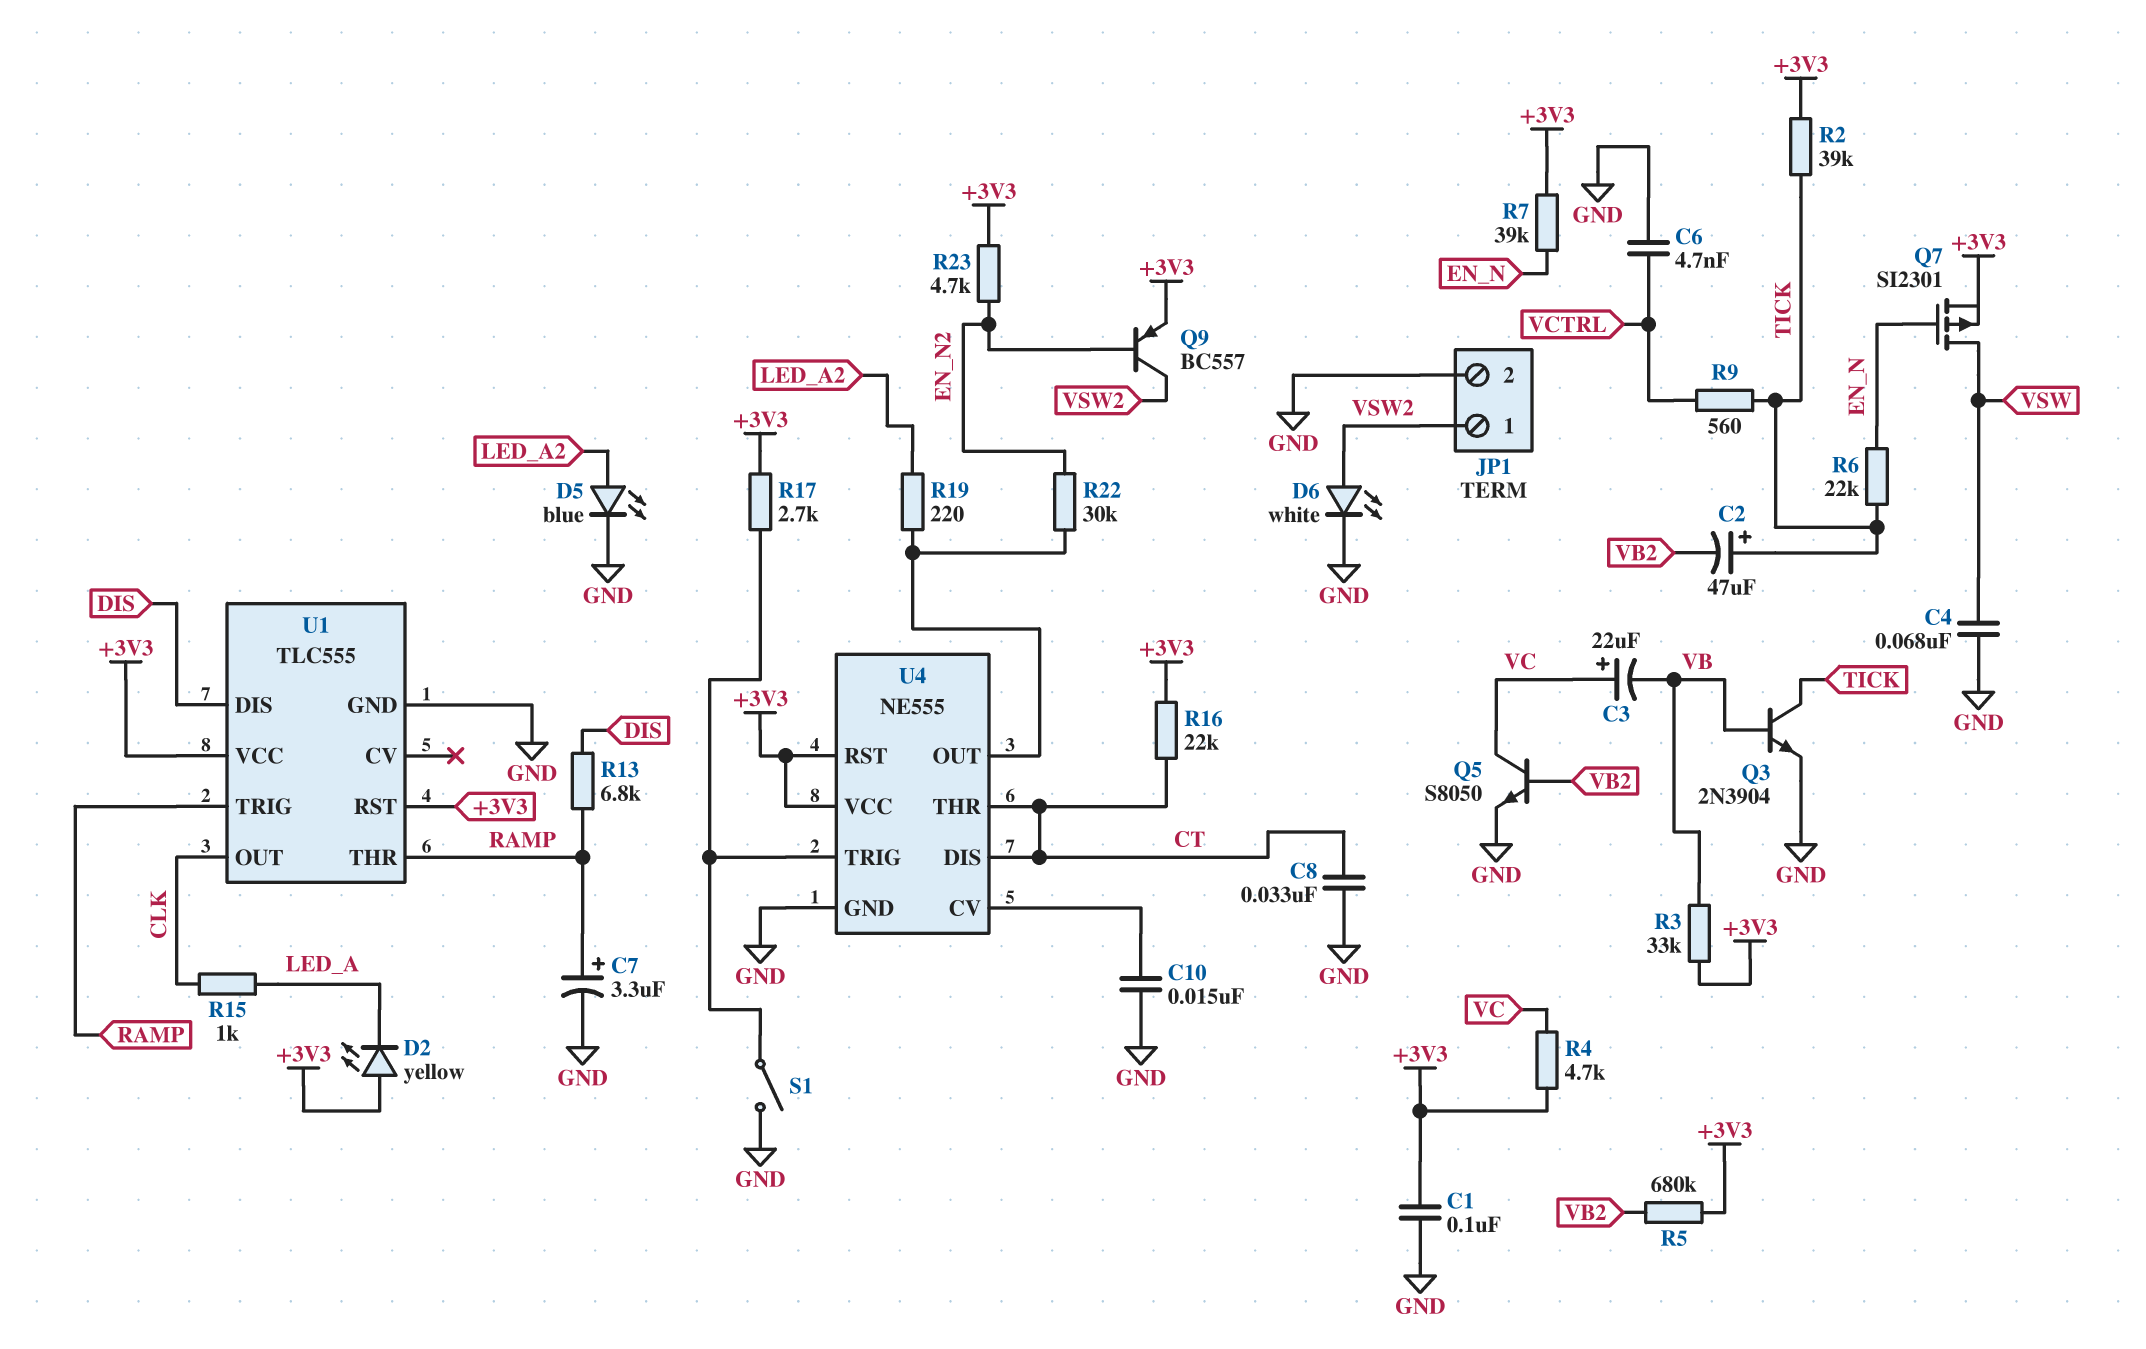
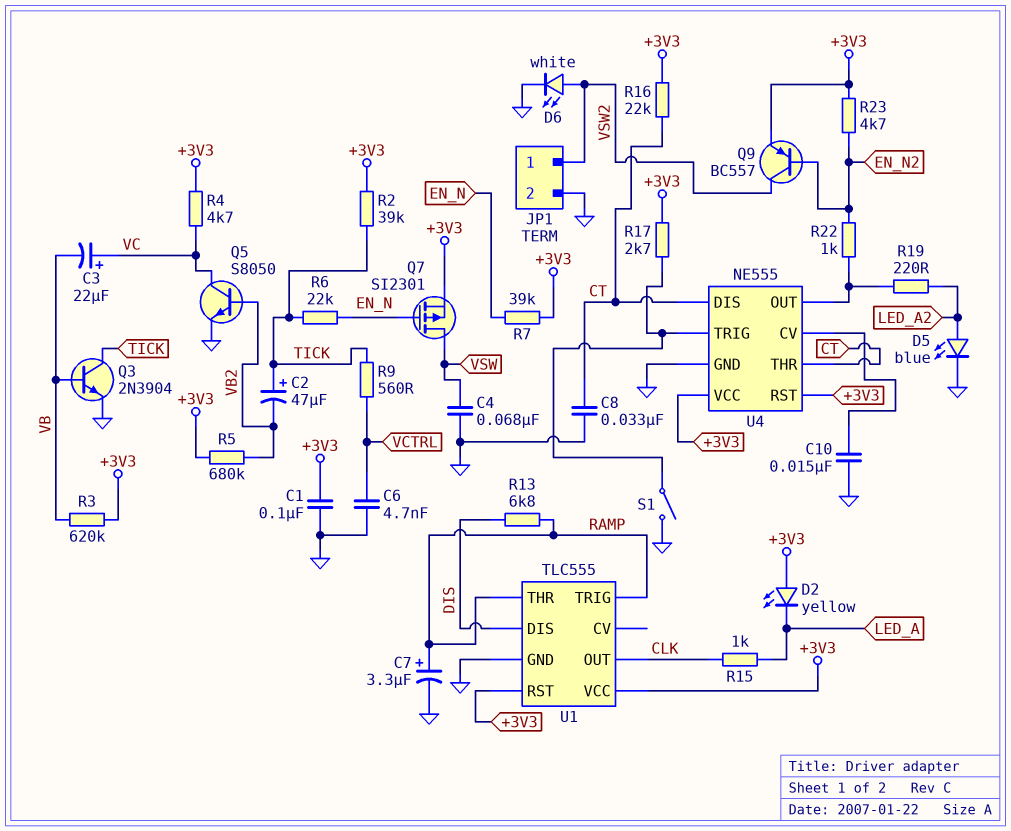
R3: 33k (+3V3, VB) -> 620k (+3V3, VB)
R22: 30k (EN_N2, U4/OUT) -> 1k (EN_N2, U4/OUT)

